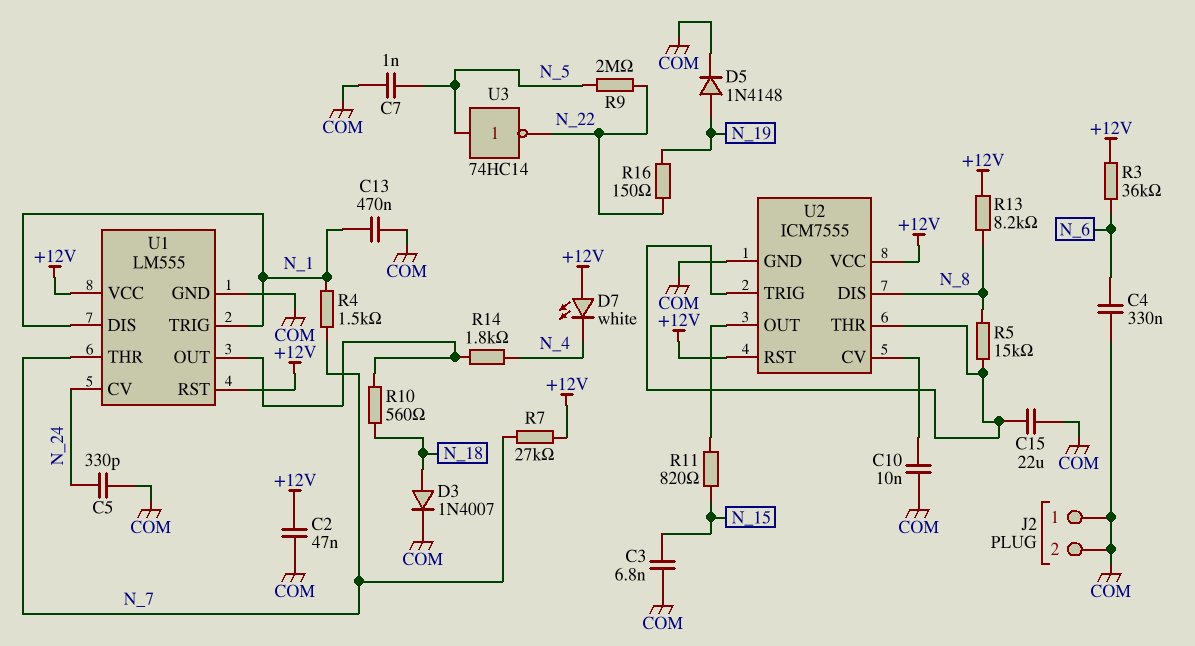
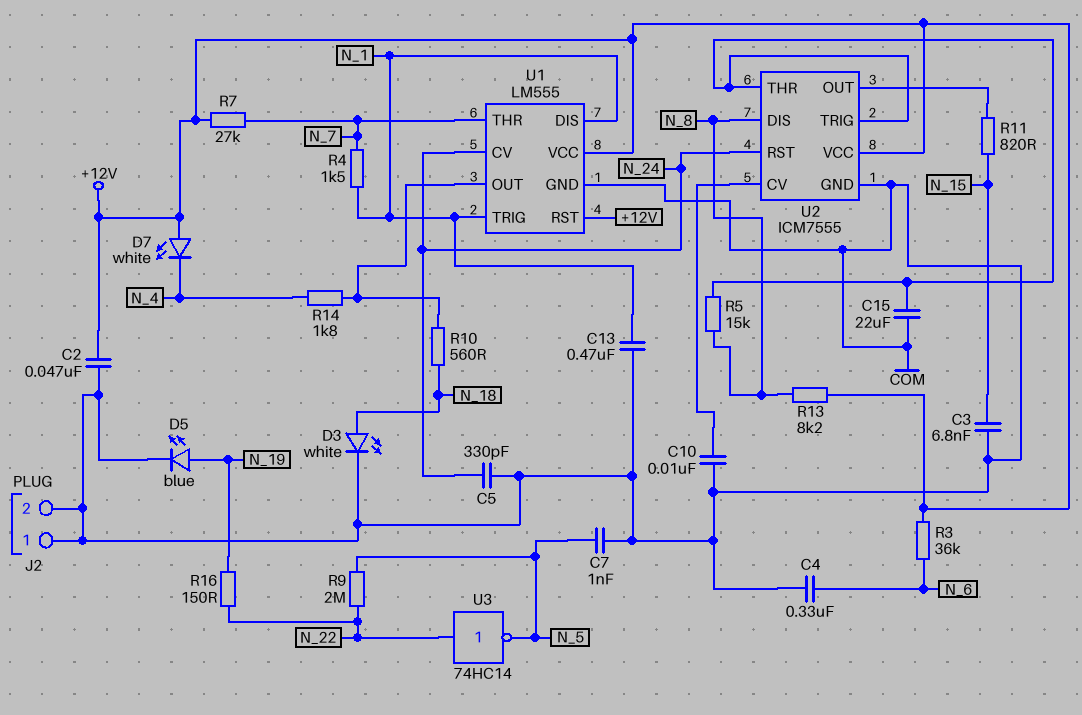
D3: diode 1N4007 (A N_18, K COM) -> LED white (A N_18, K COM)
D5: diode 1N4148 (A N_19, K COM) -> LED blue (A N_19, K COM)
U2 pin RST: +12V -> N_24
U3: NOT 74HC14 (in N_5, out N_22) -> NOT 74HC14 (in N_22, out N_5)

